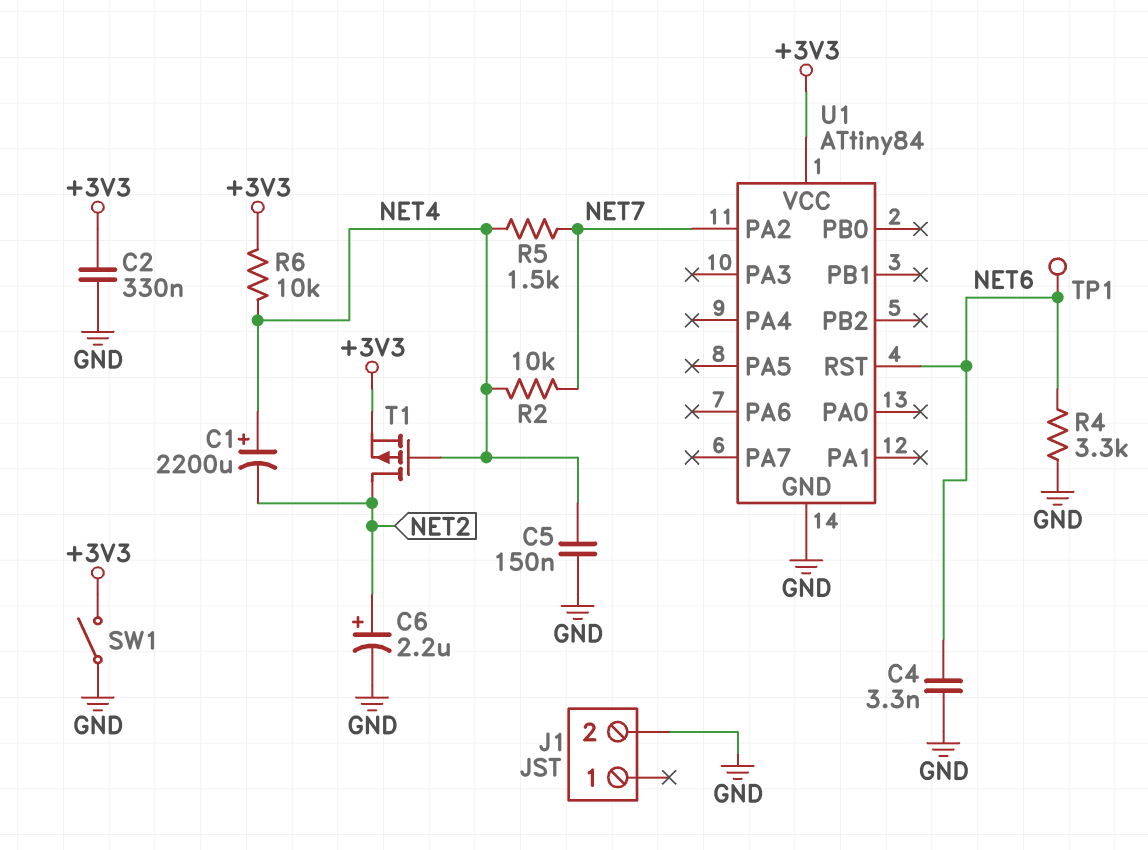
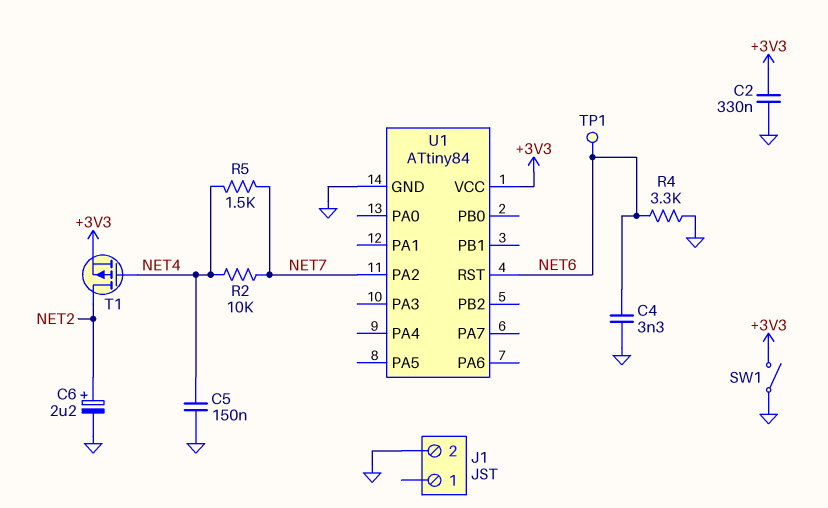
C1: 2200uF (plus NET4, minus NET2) -> none
R6: 10k (+3V3, NET4) -> none

